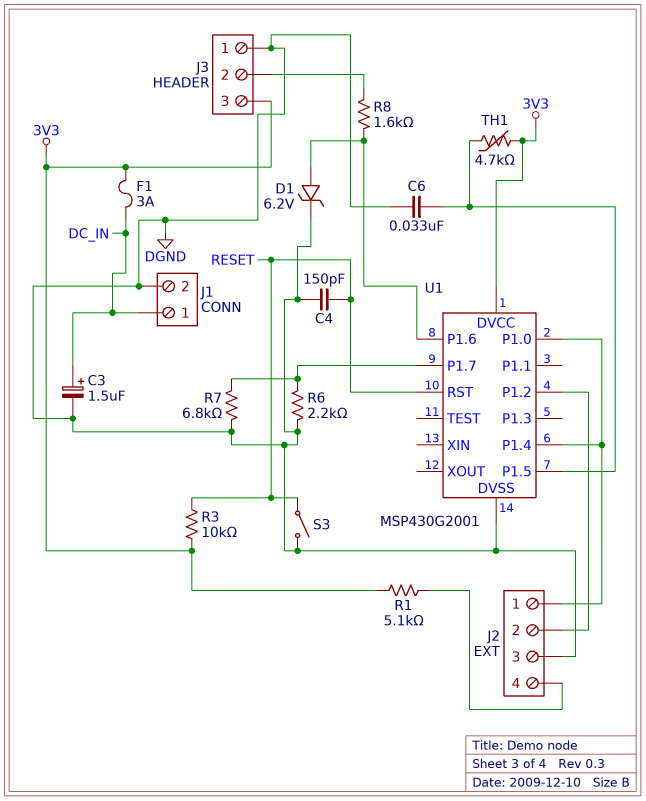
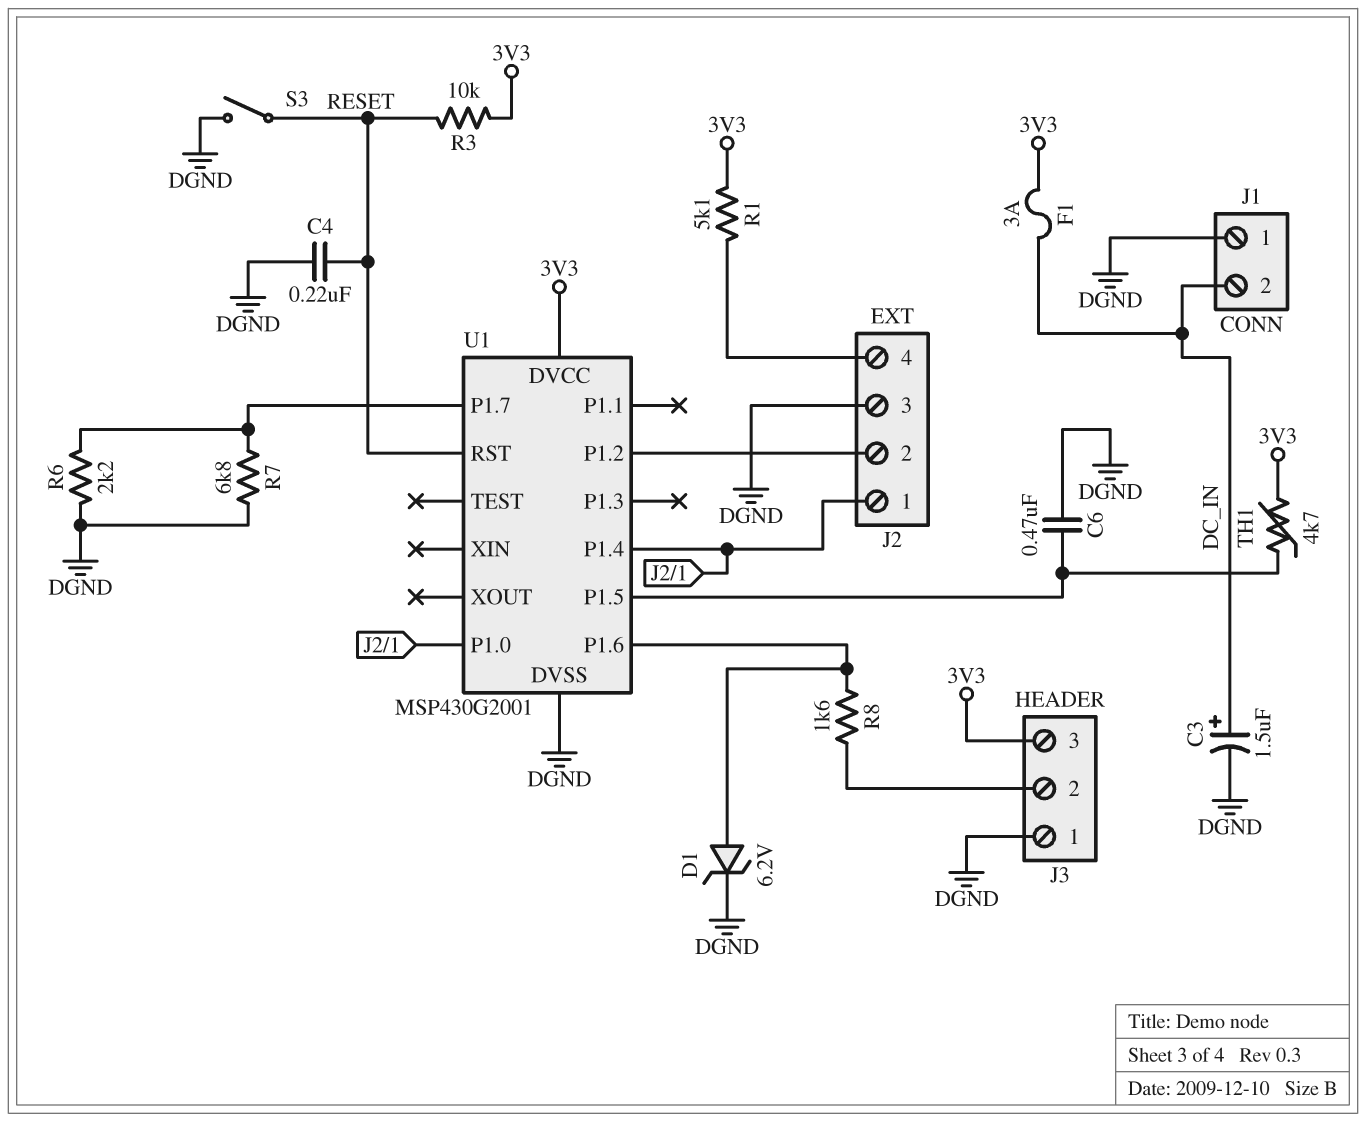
C4: 150pF (DGND, RESET) -> 220nF (DGND, RESET)
C6: 33nF (DGND, U1/P1.5) -> 470nF (DGND, U1/P1.5)
J1 pin 1: DC_IN -> DGND
J1 pin 2: DGND -> DC_IN

